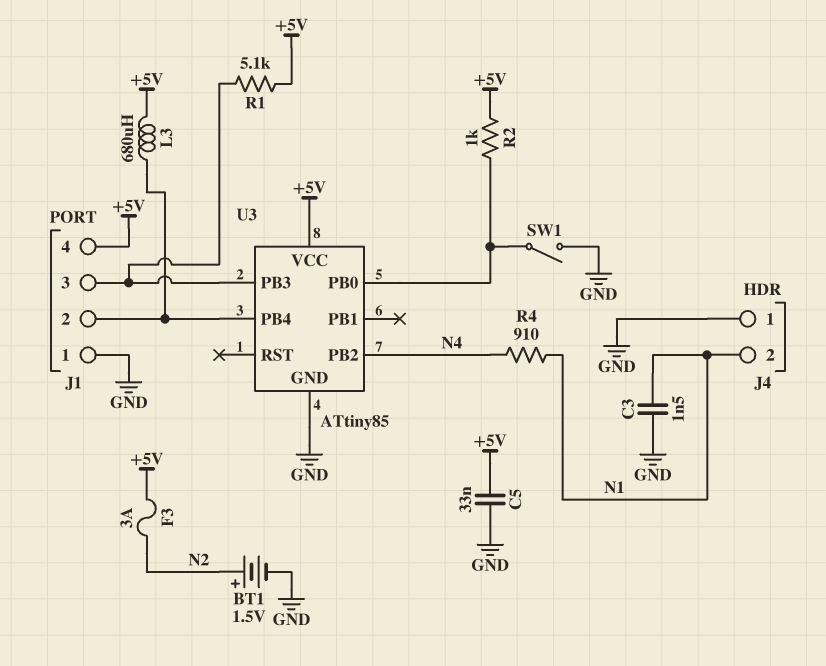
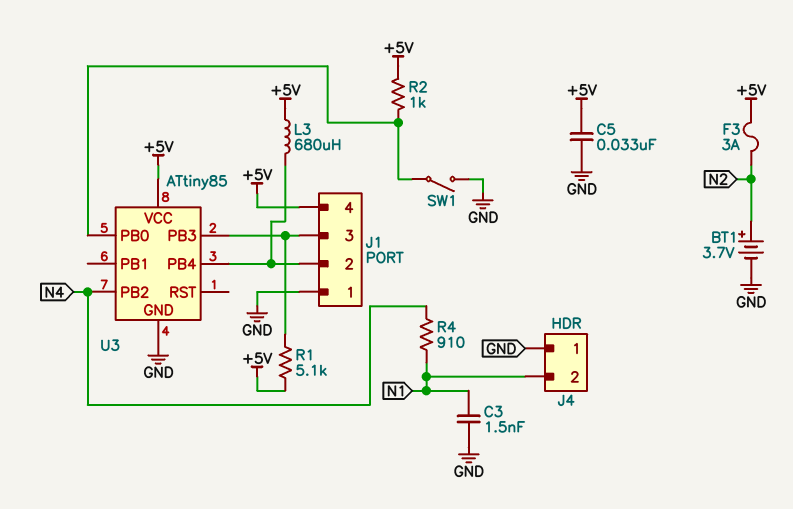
BT1: 1.5V (plus N2, minus GND) -> 3.7V (plus N2, minus GND)

